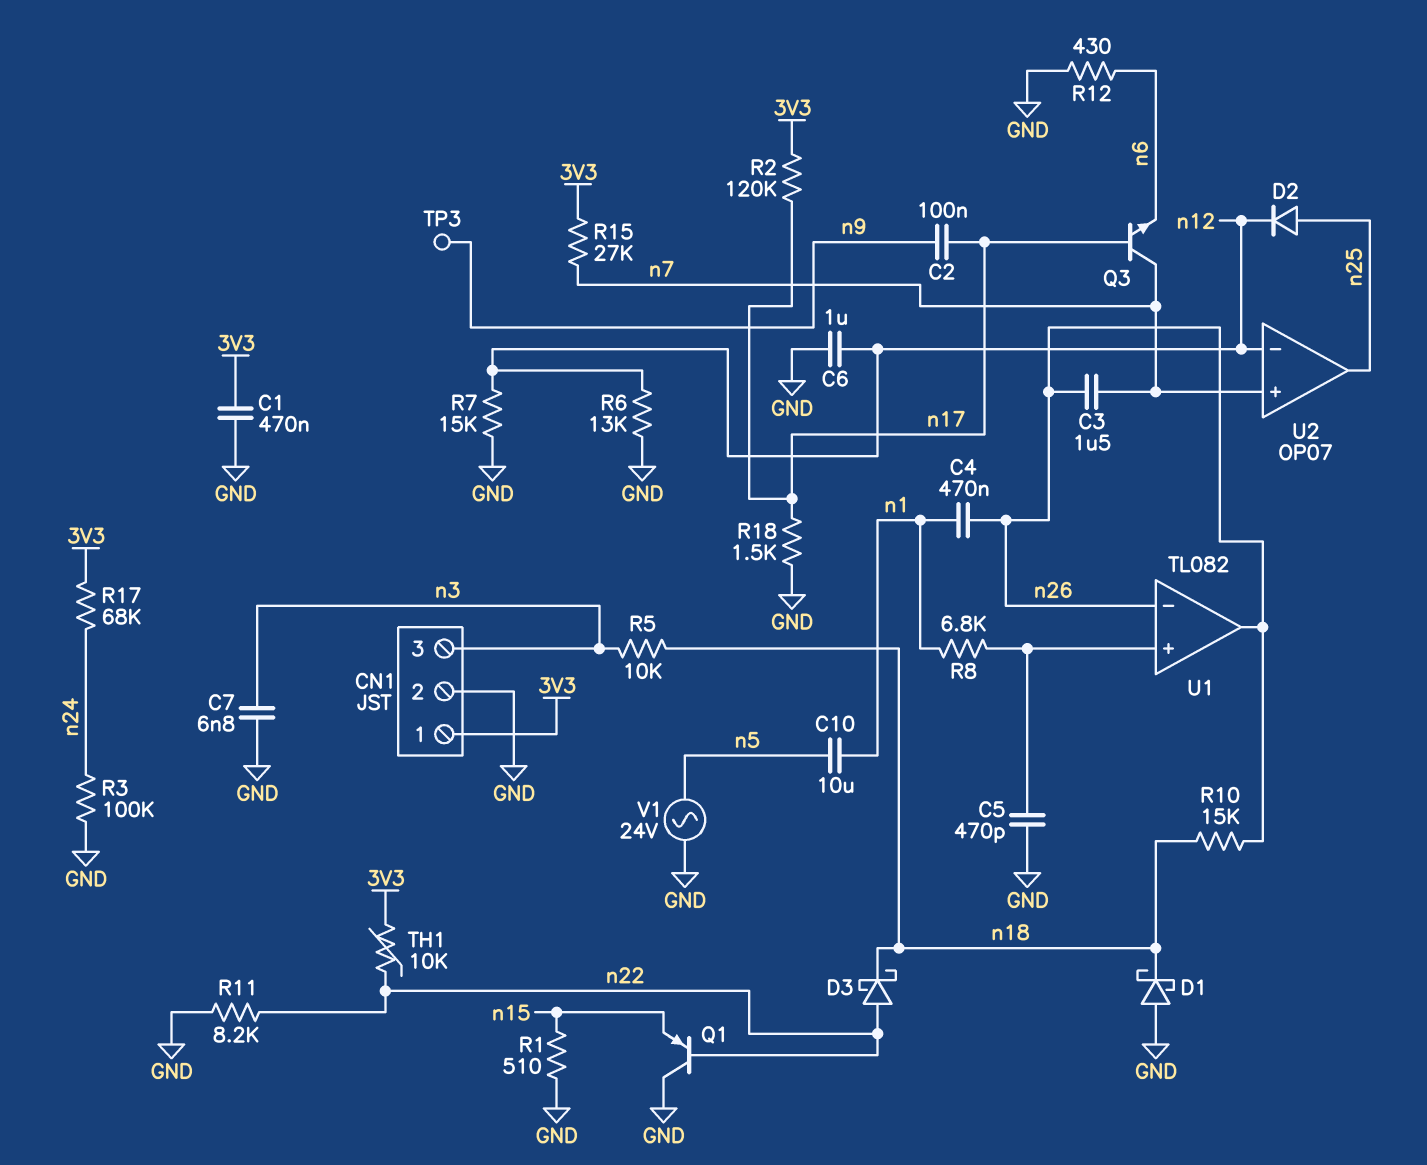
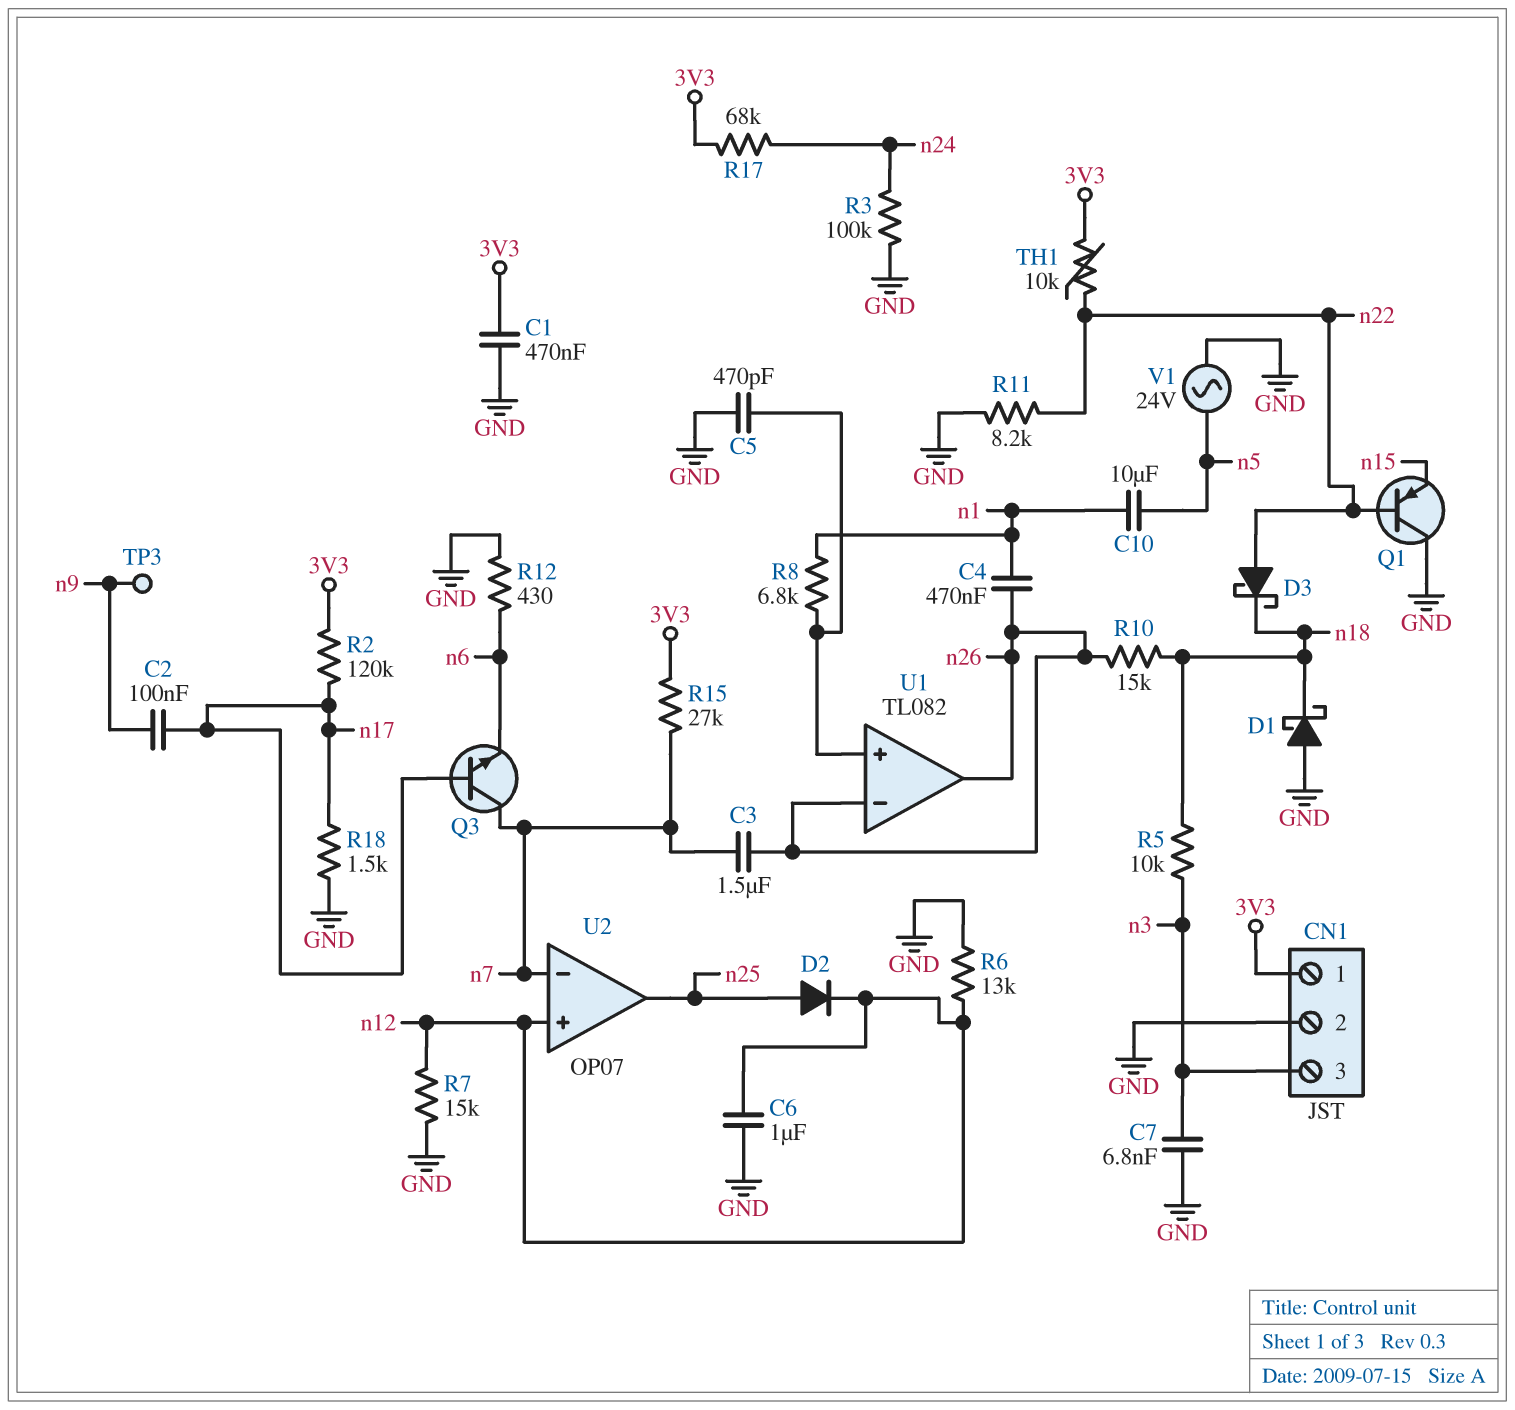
R1: 510 (GND, n15) -> none
U2 pin in+: n7 -> n12
U2 pin in-: n12 -> n7

